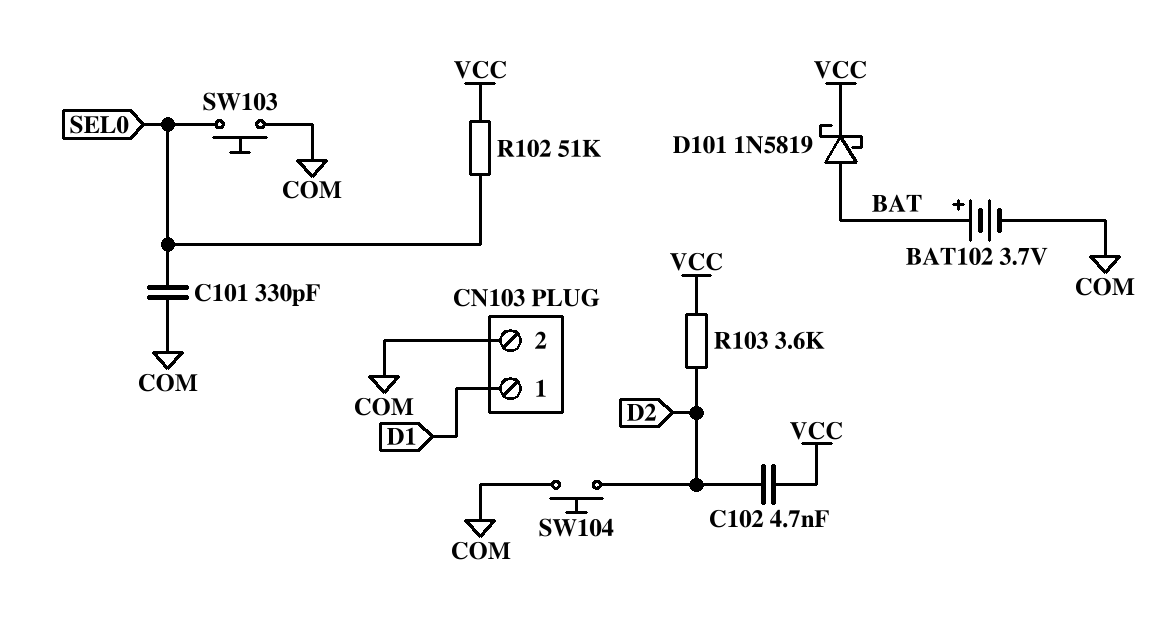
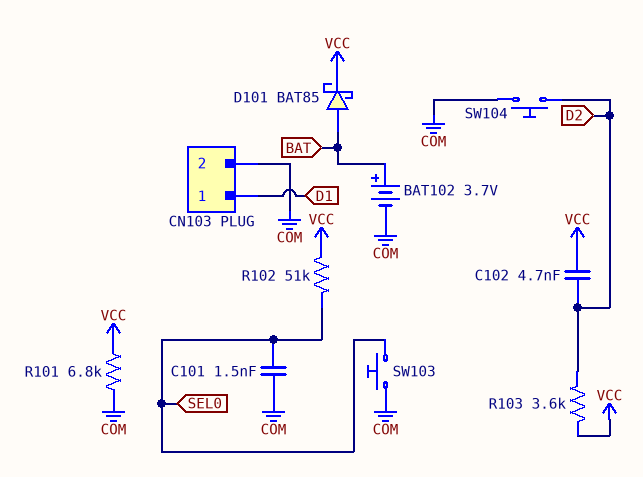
C101: 330pF (COM, SEL0) -> 1.5nF (COM, SEL0)
D101: schottky 1N5819 (A BAT, K VCC) -> schottky BAT85 (A BAT, K VCC)
R101: none -> 6.8k (COM, VCC)

